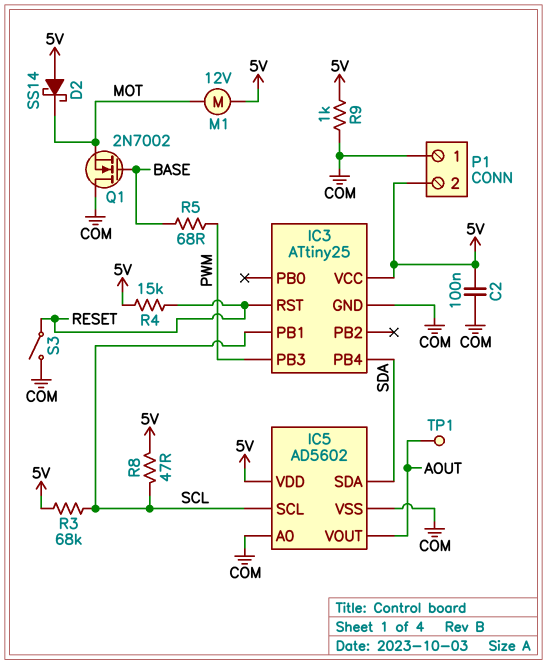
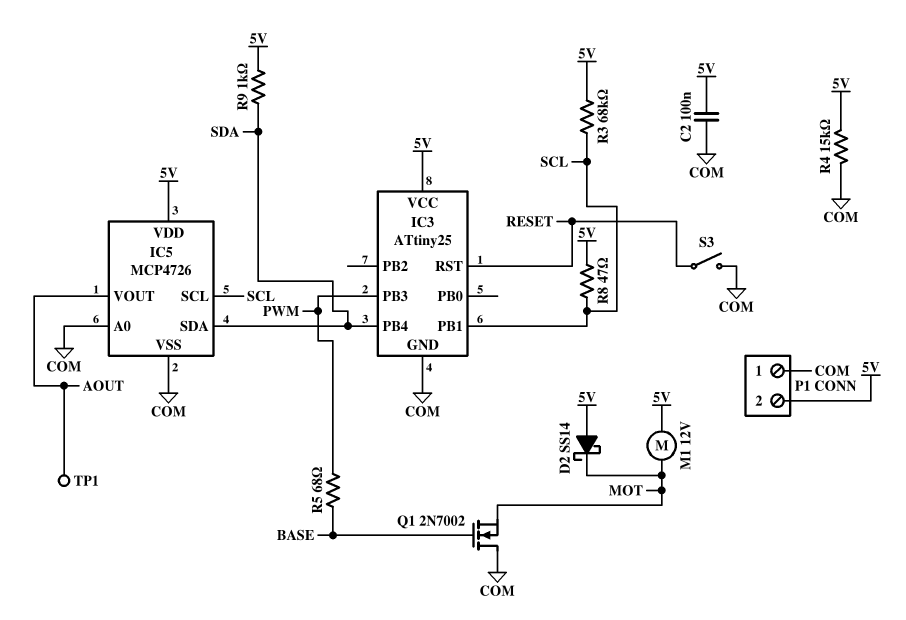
IC5: AD5602 -> MCP4726
R4: 15k (5V, RESET) -> 15k (5V, COM)
R9: 1k (5V, COM) -> 1k (5V, SDA)

